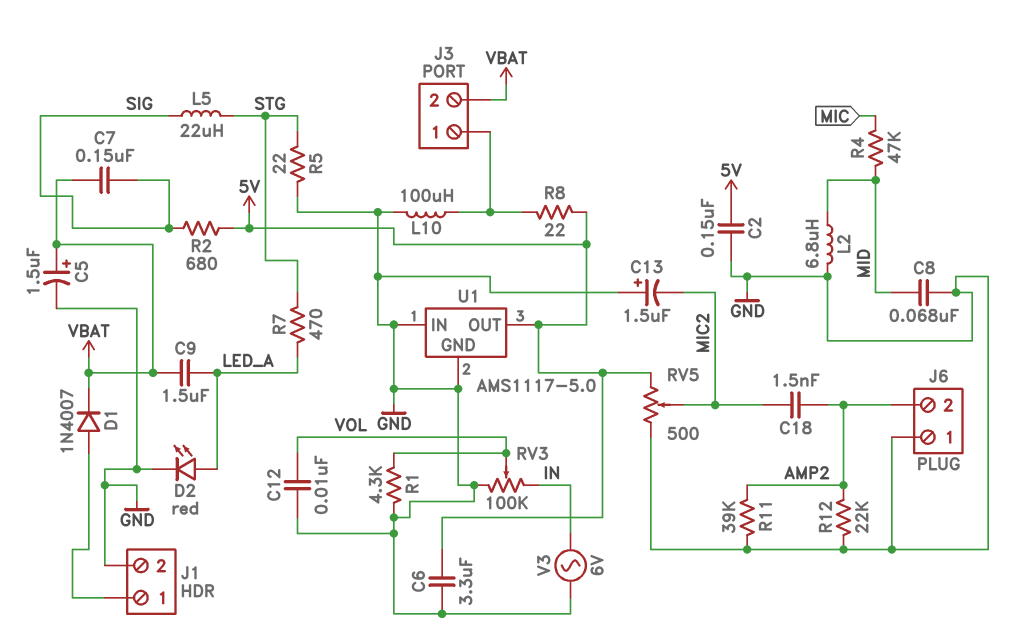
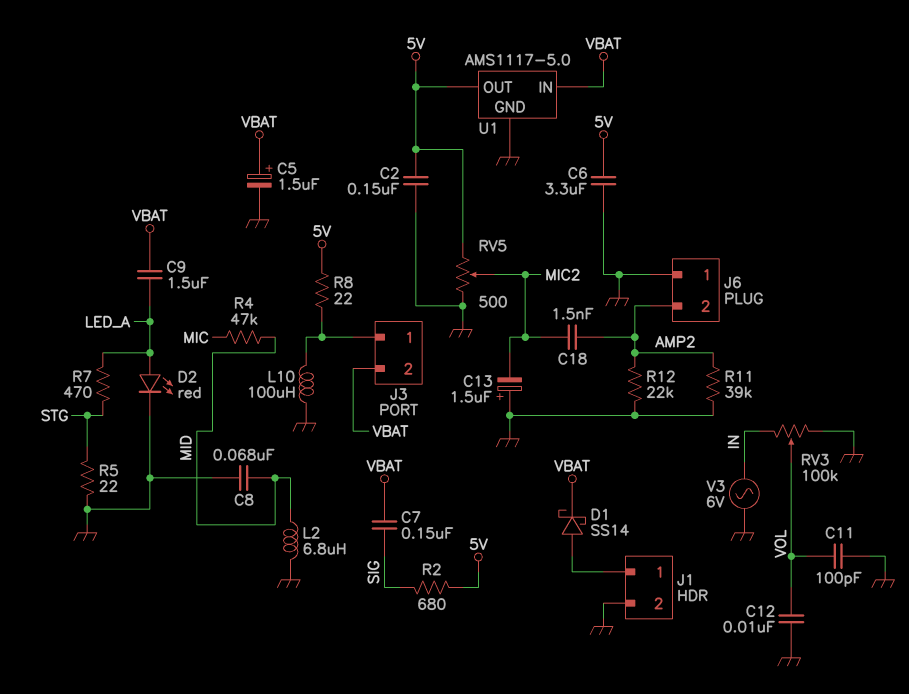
C11: none -> 100pF (GND, VOL)
D1: diode 1N4007 (A J1/1, K VBAT) -> schottky SS14 (A J1/1, K VBAT)
L5: 22uH (SIG, STG) -> none
R1: 4.3k (GND, VOL) -> none
U1 pin IN: GND -> VBAT

